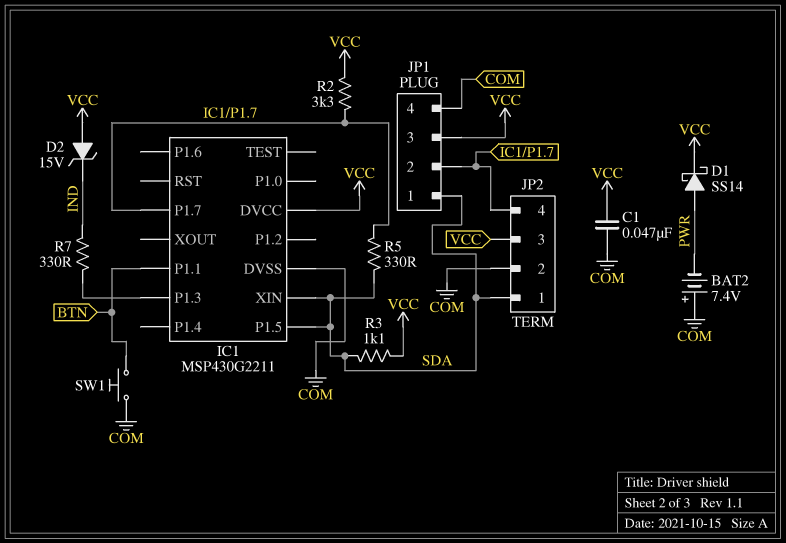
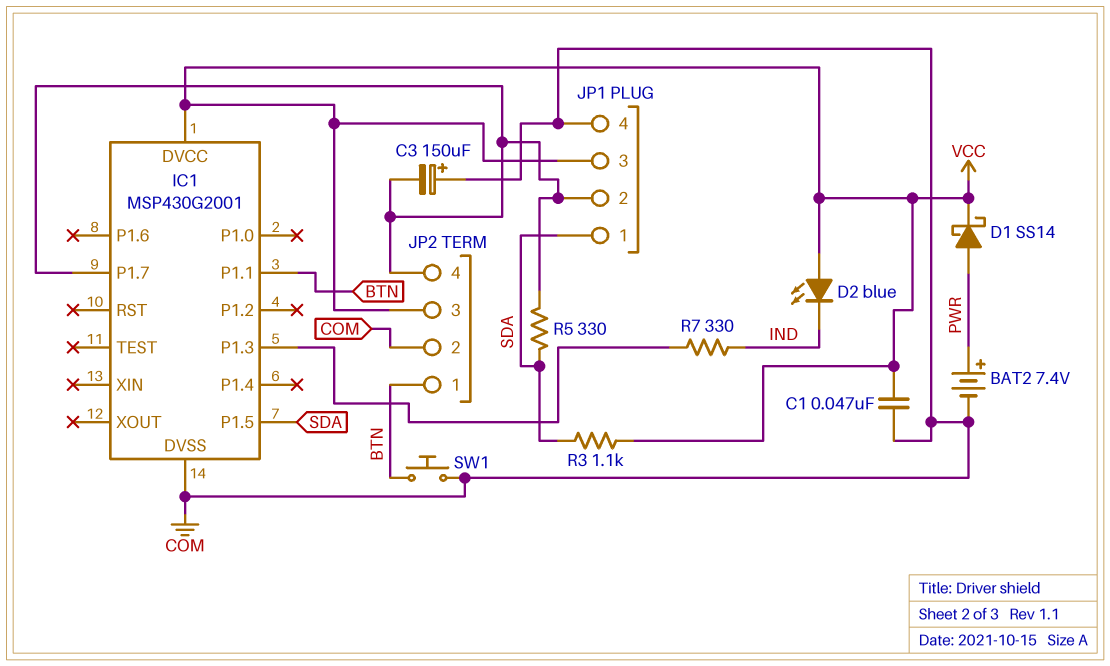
BAT2: 7.4V (plus COM, minus PWR) -> 7.4V (plus PWR, minus COM)
C3: none -> 150uF (plus COM, minus IC1/P1.7)
D2: zener 15V (A VCC, K IND) -> LED blue (A VCC, K IND)
IC1: MSP430G2211 -> MSP430G2001
IC1 pin XIN: SDA -> none
JP2 pin 1: SDA -> BTN
R2: 3.3k (IC1/P1.7, VCC) -> none

